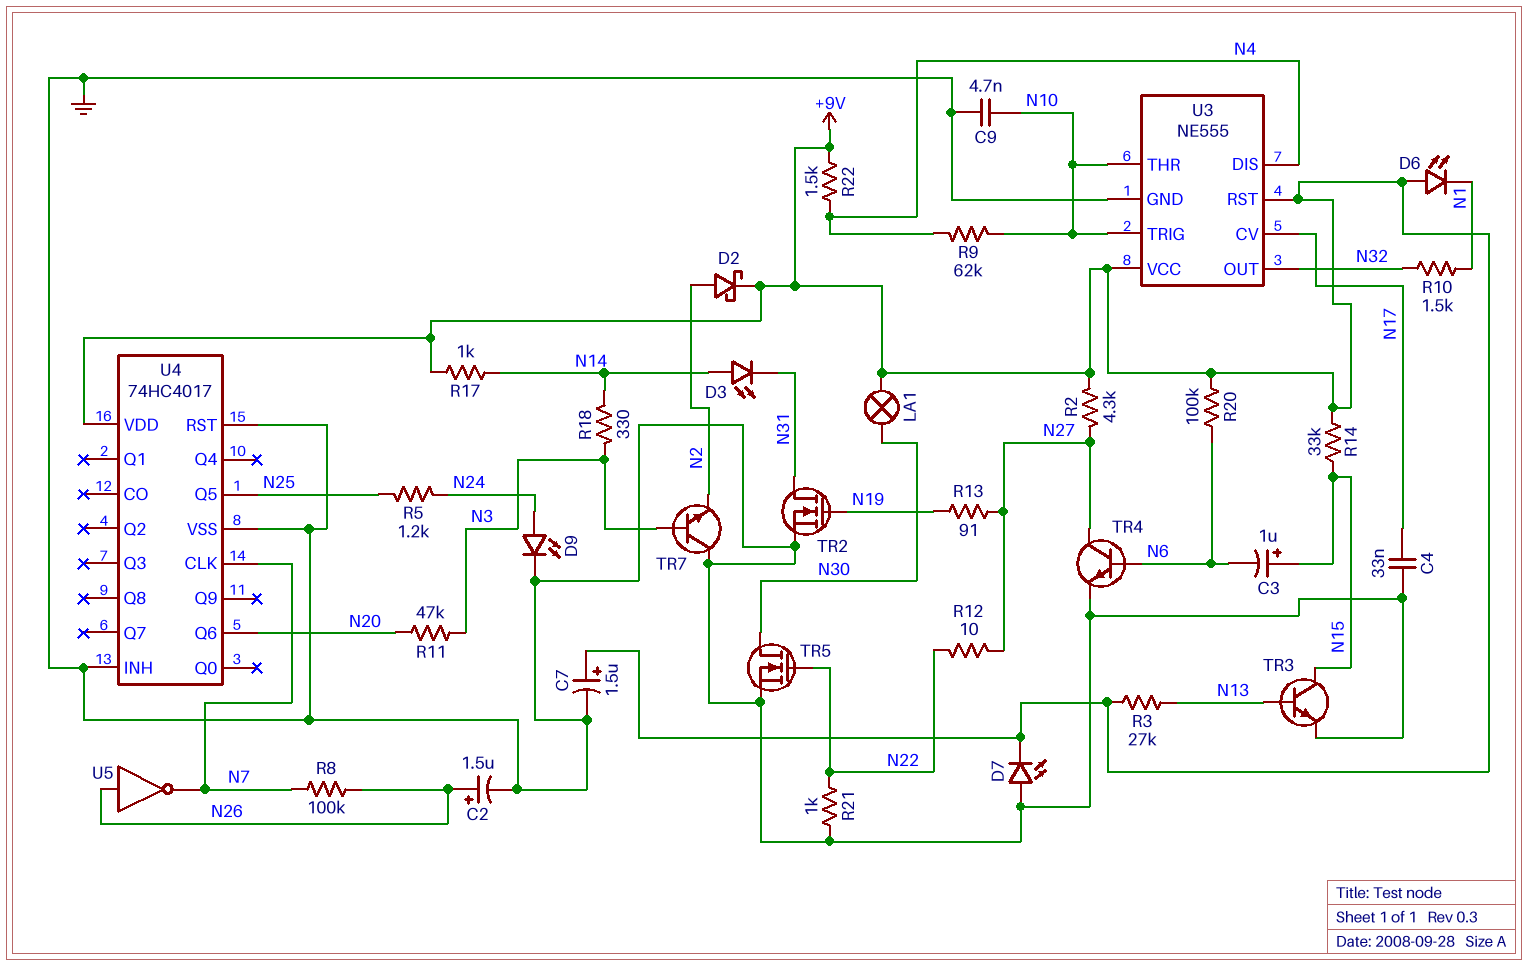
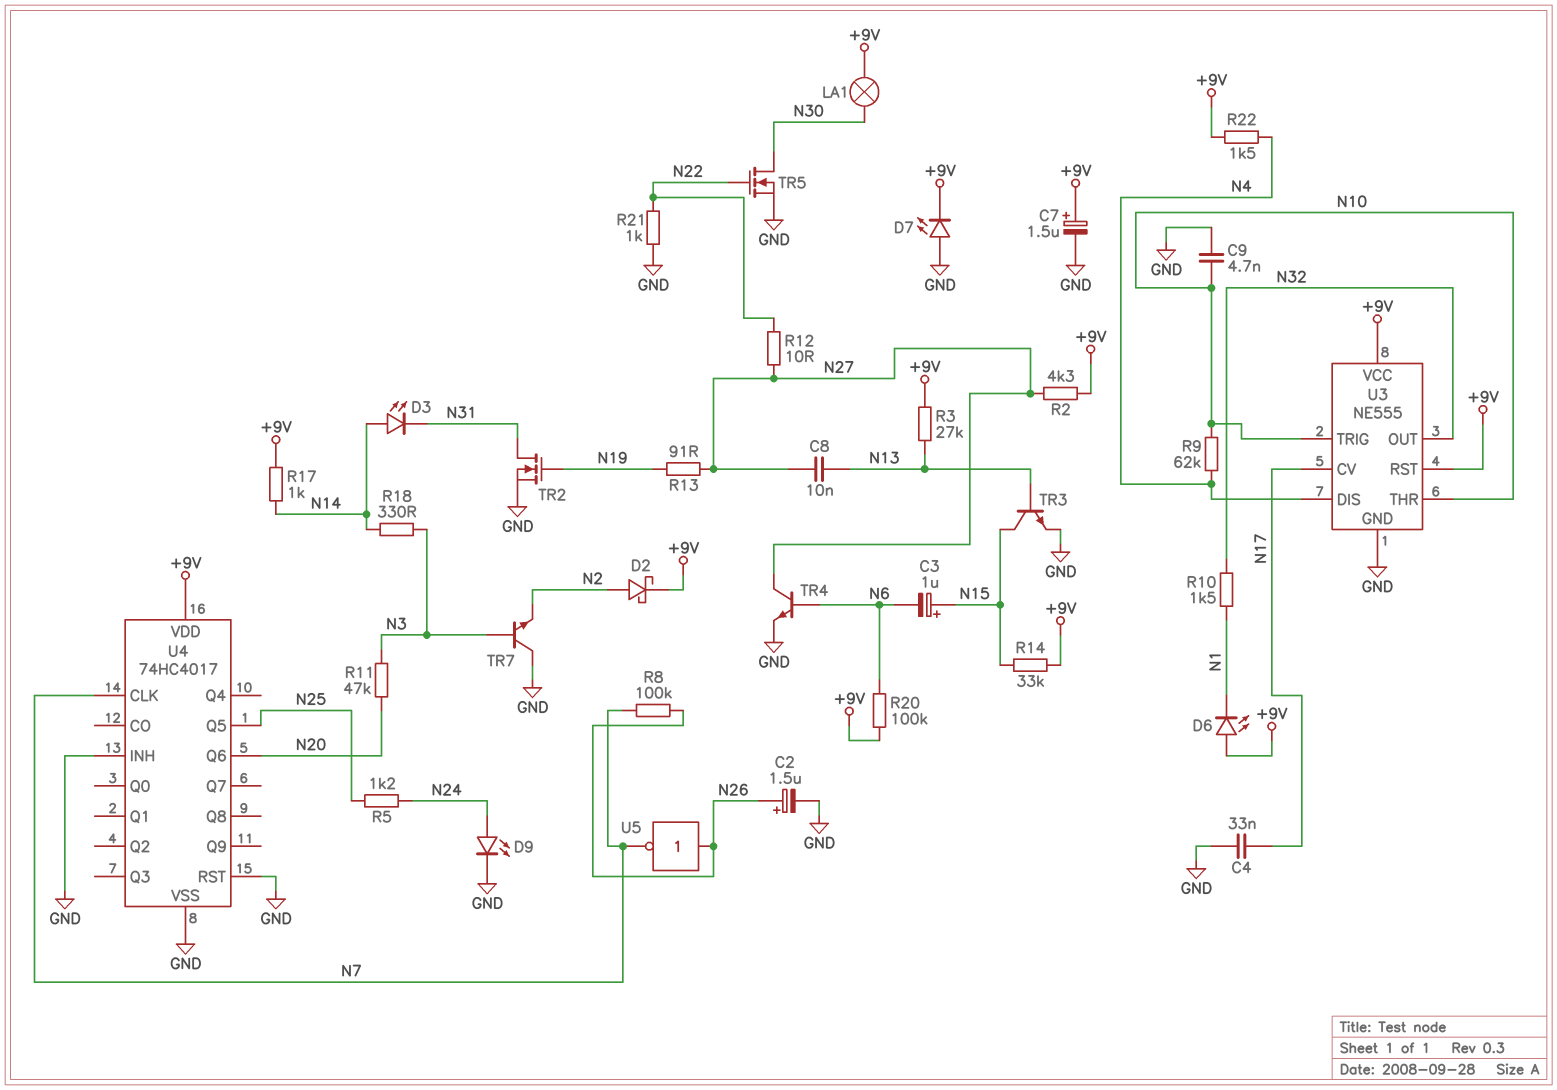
C8: none -> 10nF (N13, N27)

